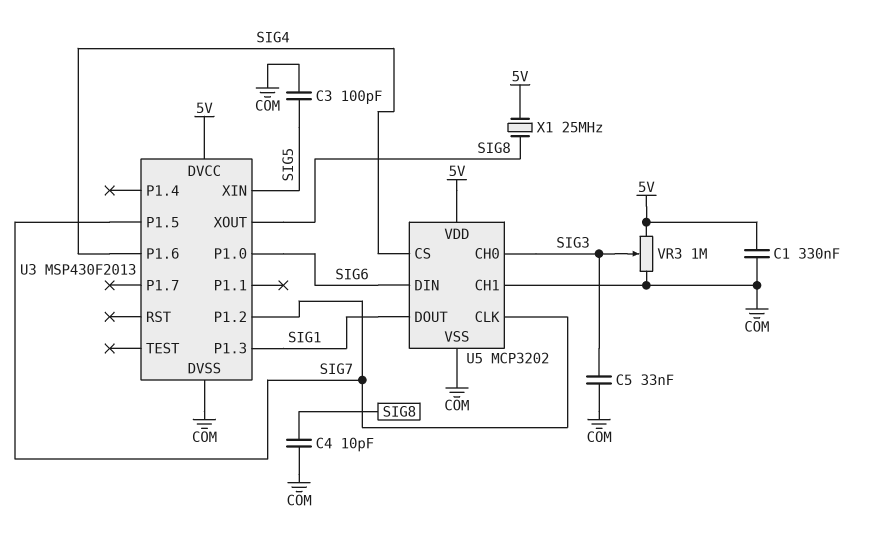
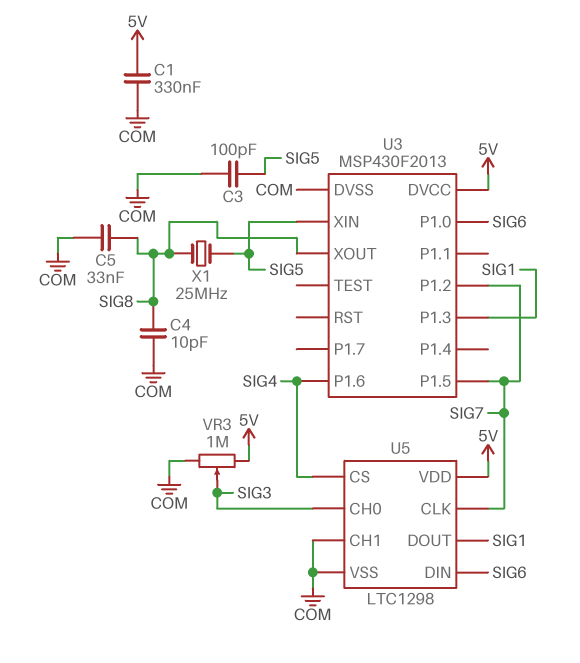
C5: 33nF (COM, SIG3) -> 33nF (COM, SIG8)
U5: MCP3202 -> LTC1298
X1: 25MHz (5V, SIG8) -> 25MHz (SIG5, SIG8)

